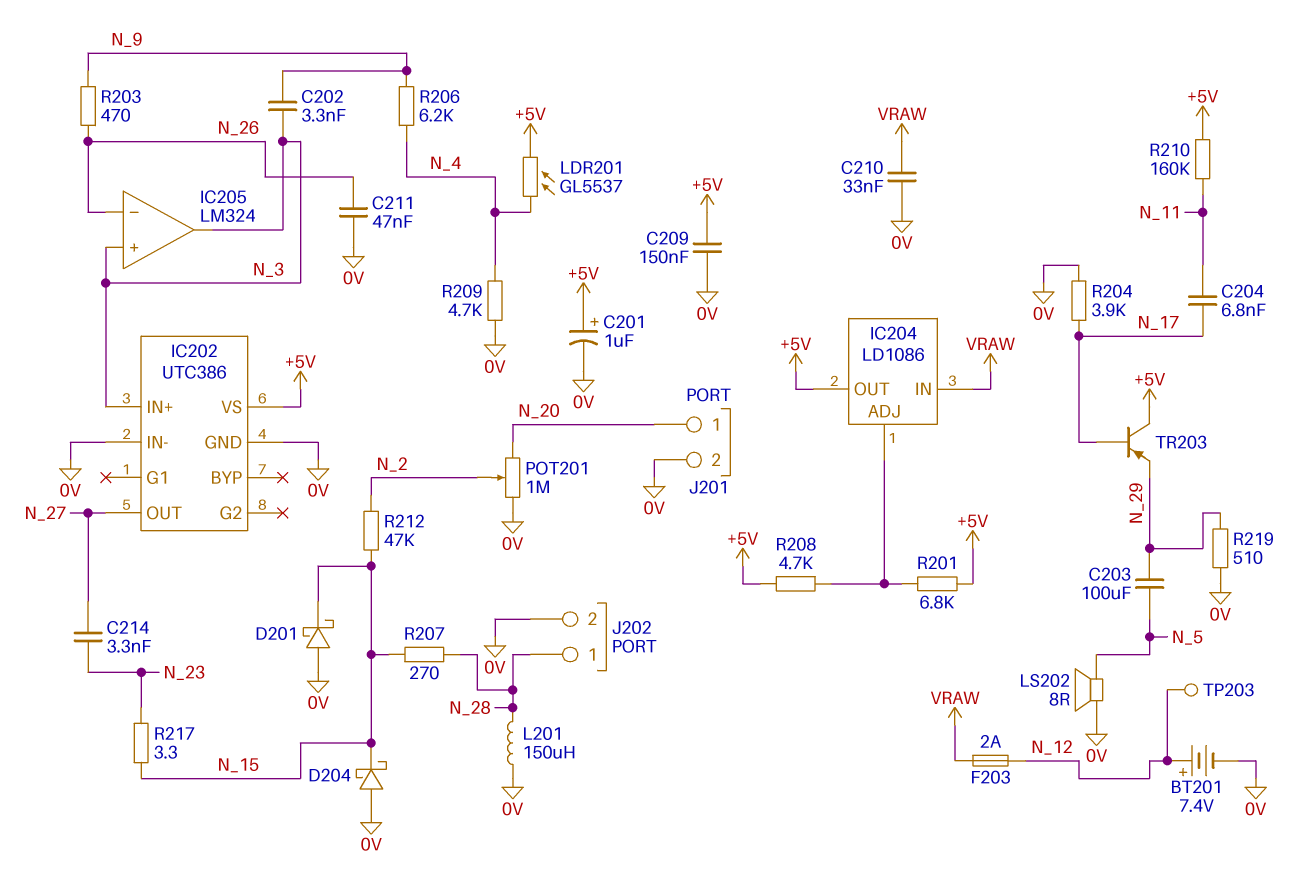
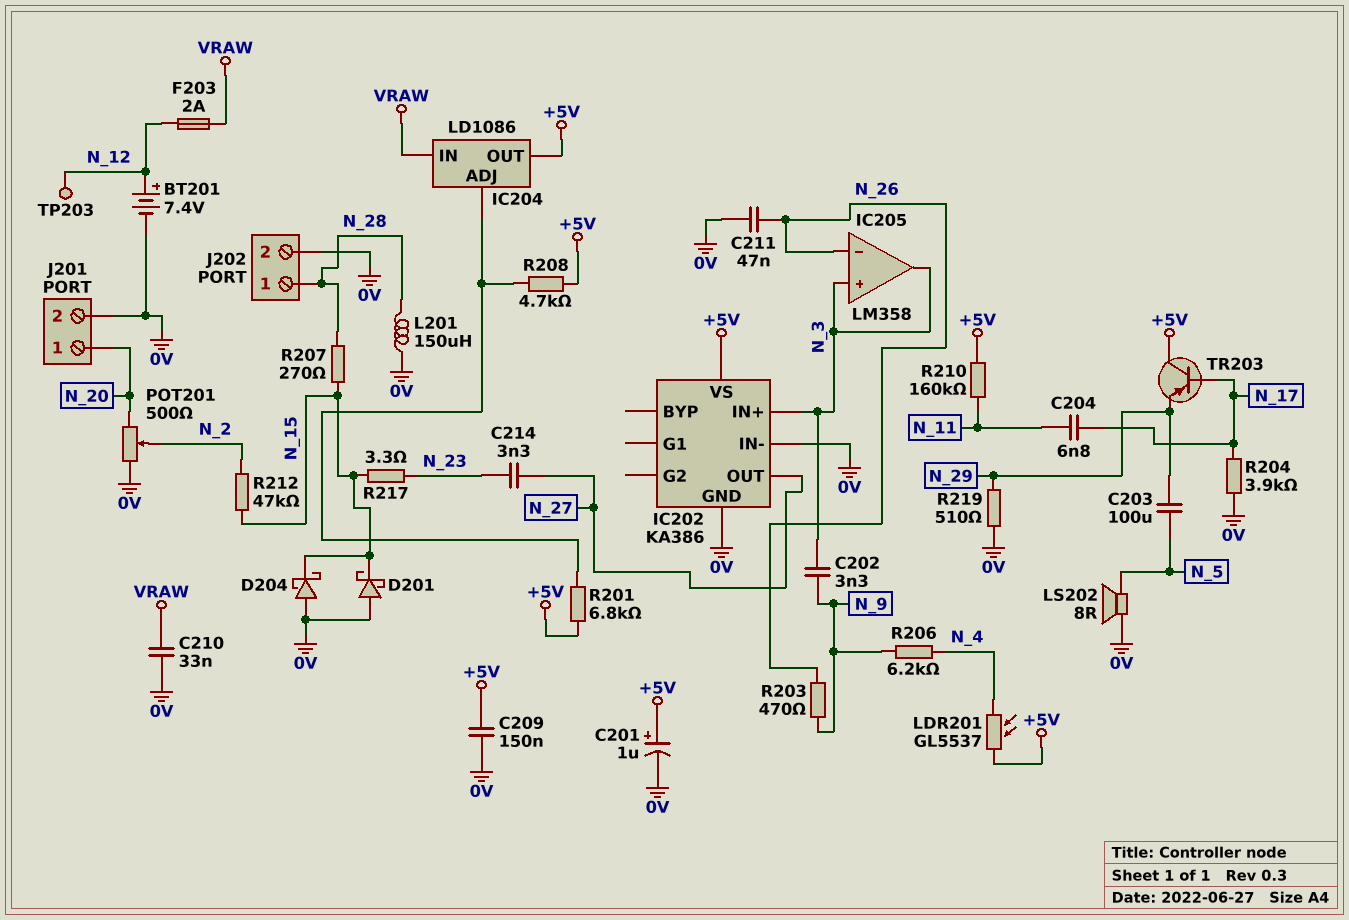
IC202: UTC386 -> KA386
IC205: LM324 -> LM358
POT201: 1M (0V, N_20, wiper N_2) -> 500 (0V, N_20, wiper N_2)
R209: 4.7k (0V, N_4) -> none

